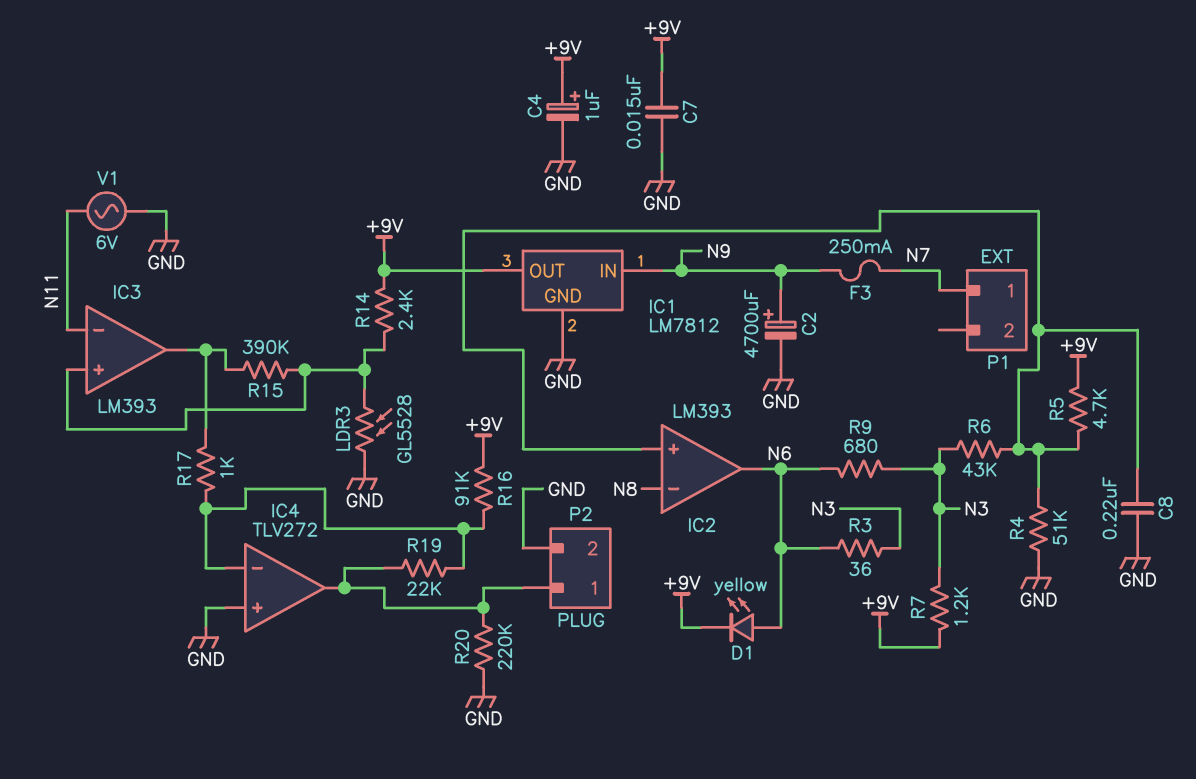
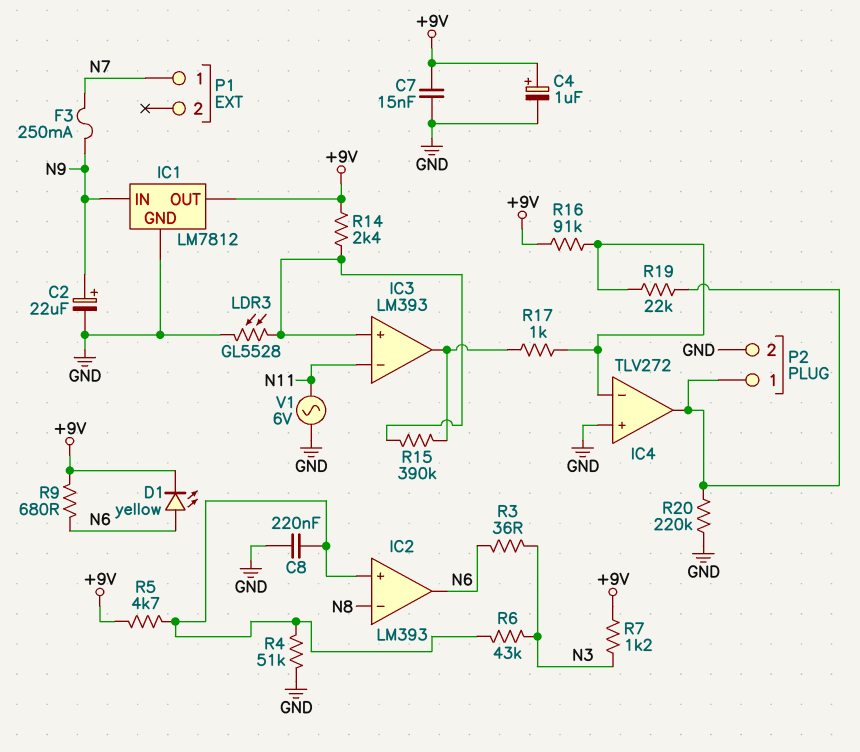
C2: 4700uF (plus N9, minus GND) -> 22uF (plus N9, minus GND)
R9: 680 (N3, N6) -> 680 (+9V, N6)

